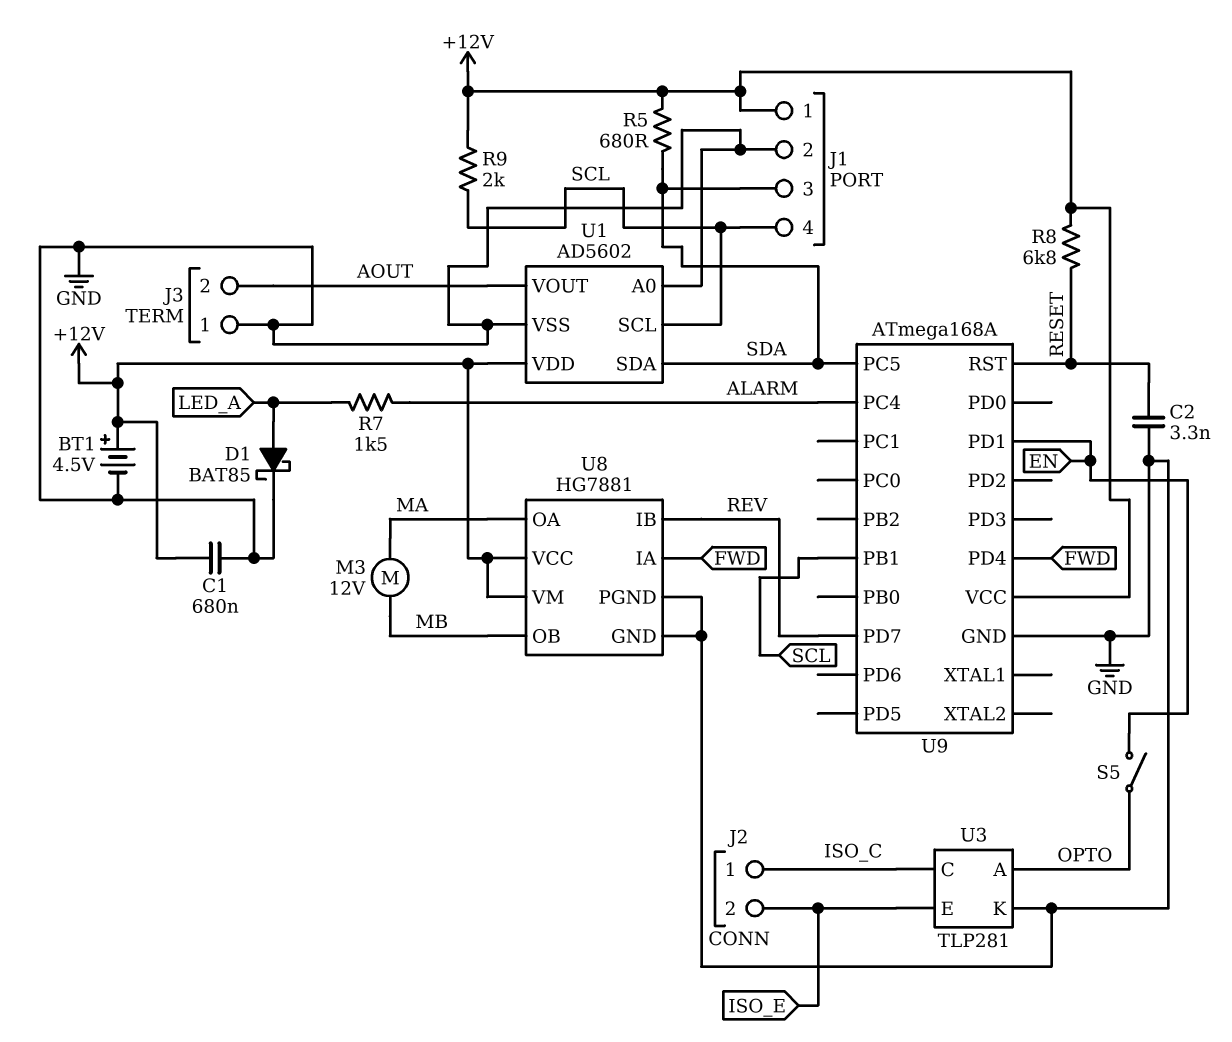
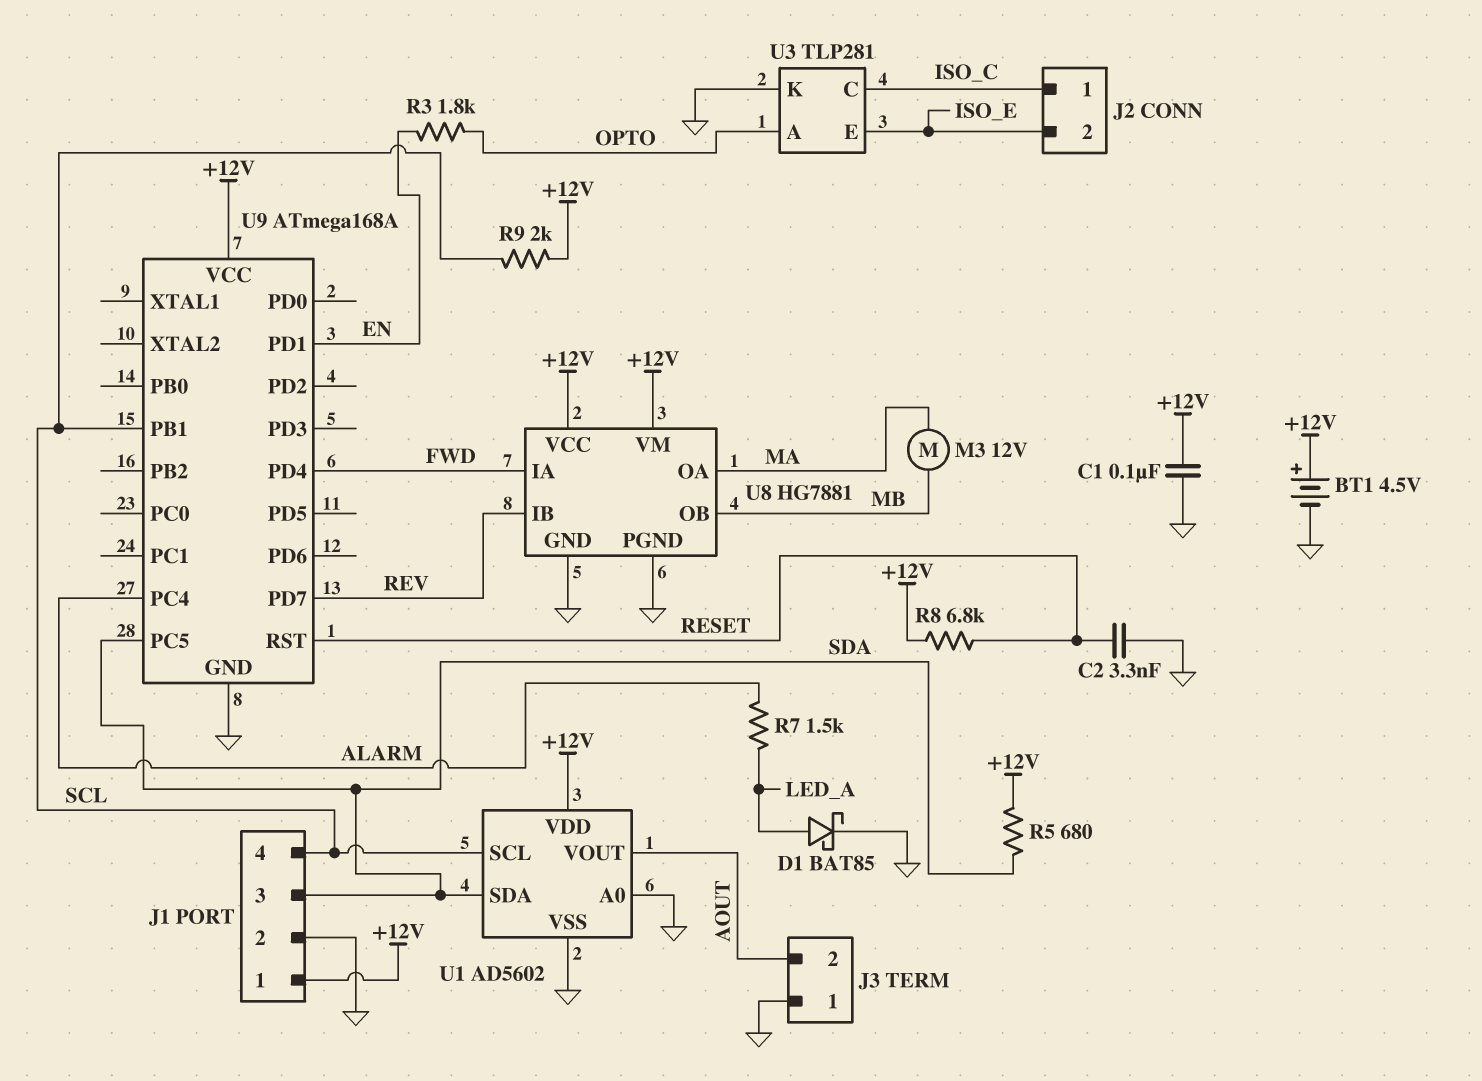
C1: 680nF (+12V, GND) -> 100nF (+12V, GND)
R3: none -> 1.8k (EN, OPTO)
S5: switch (EN, OPTO) -> none

